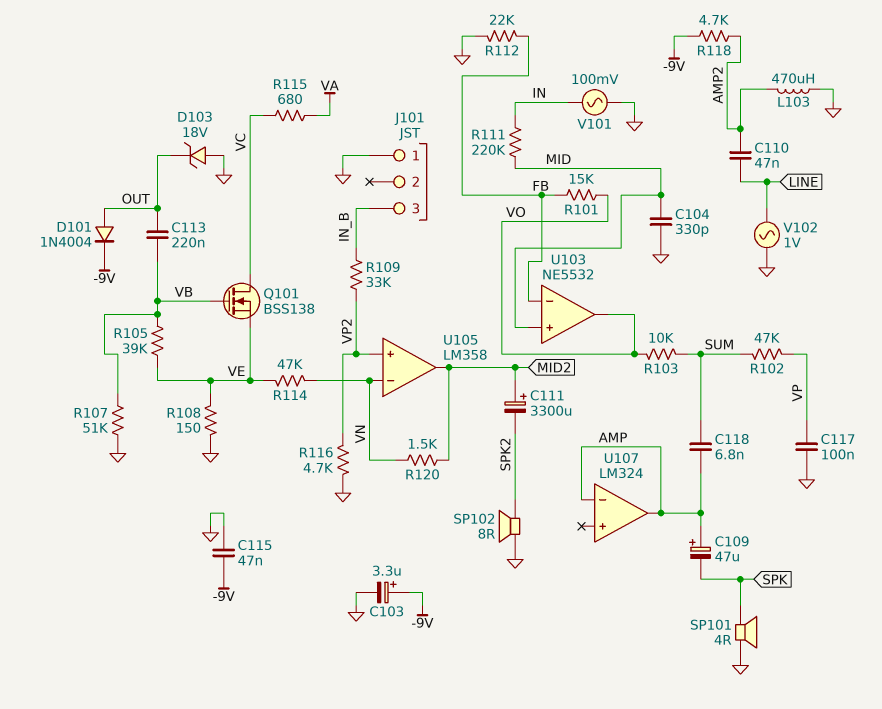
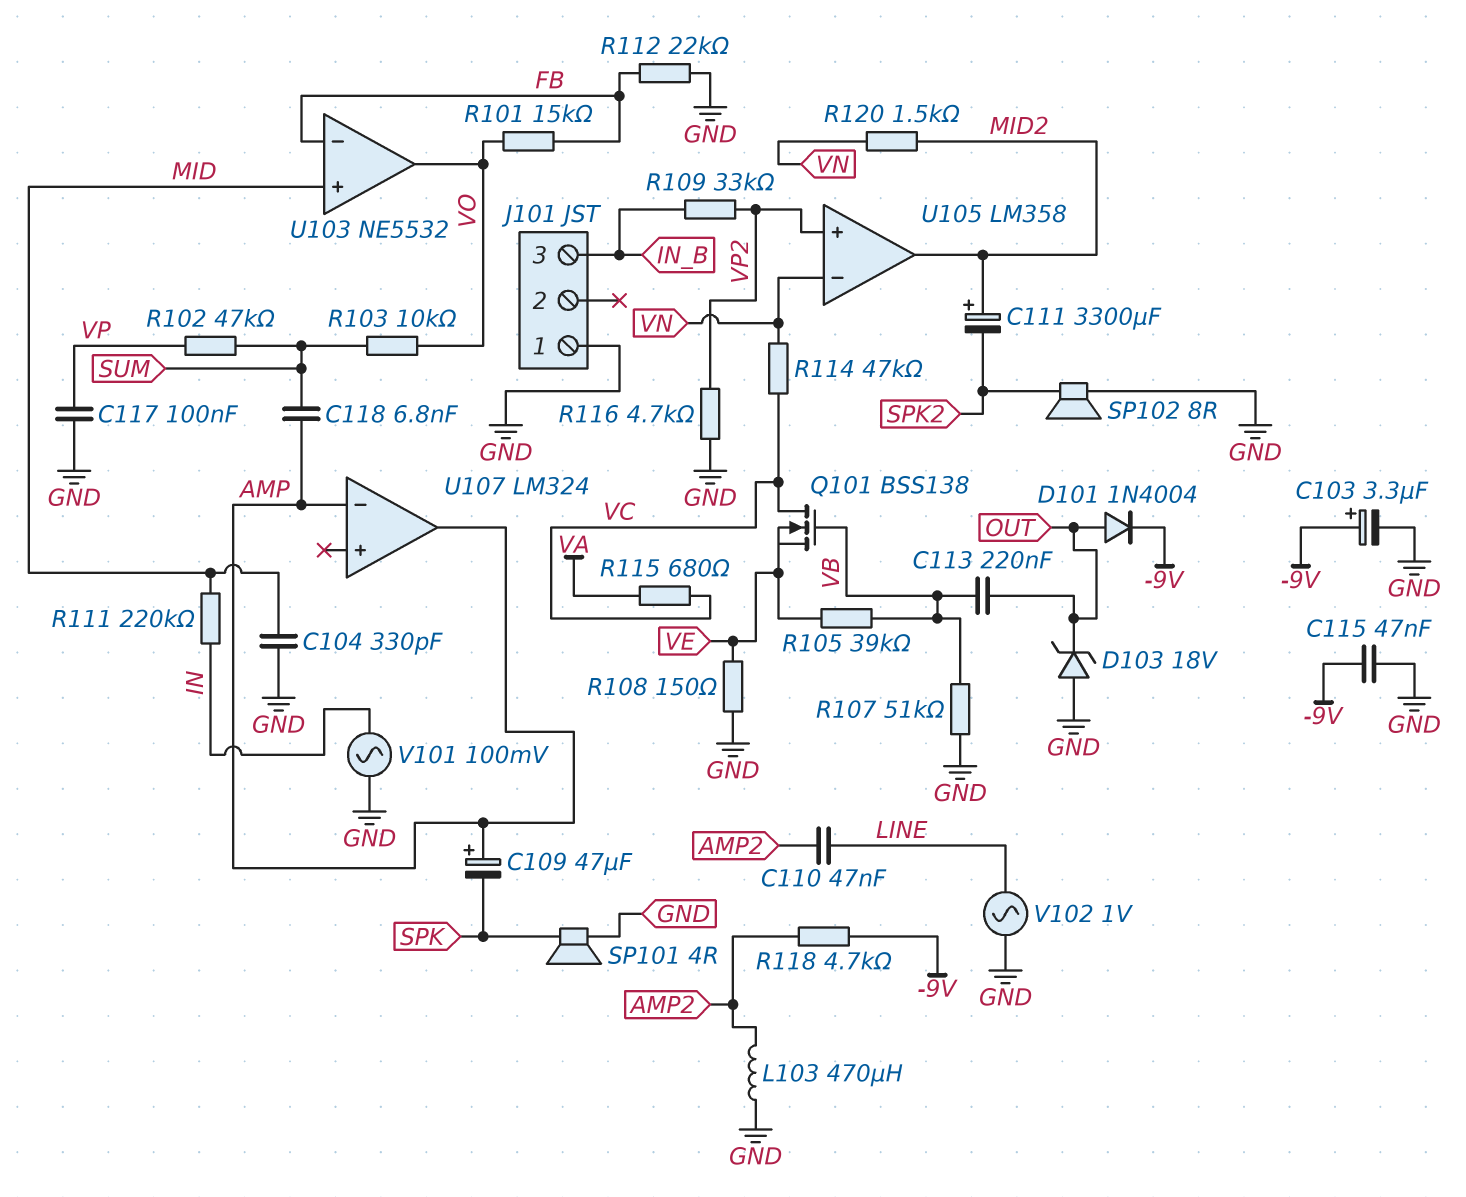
R114: 47k (VE, VN) -> 47k (VC, VN)

